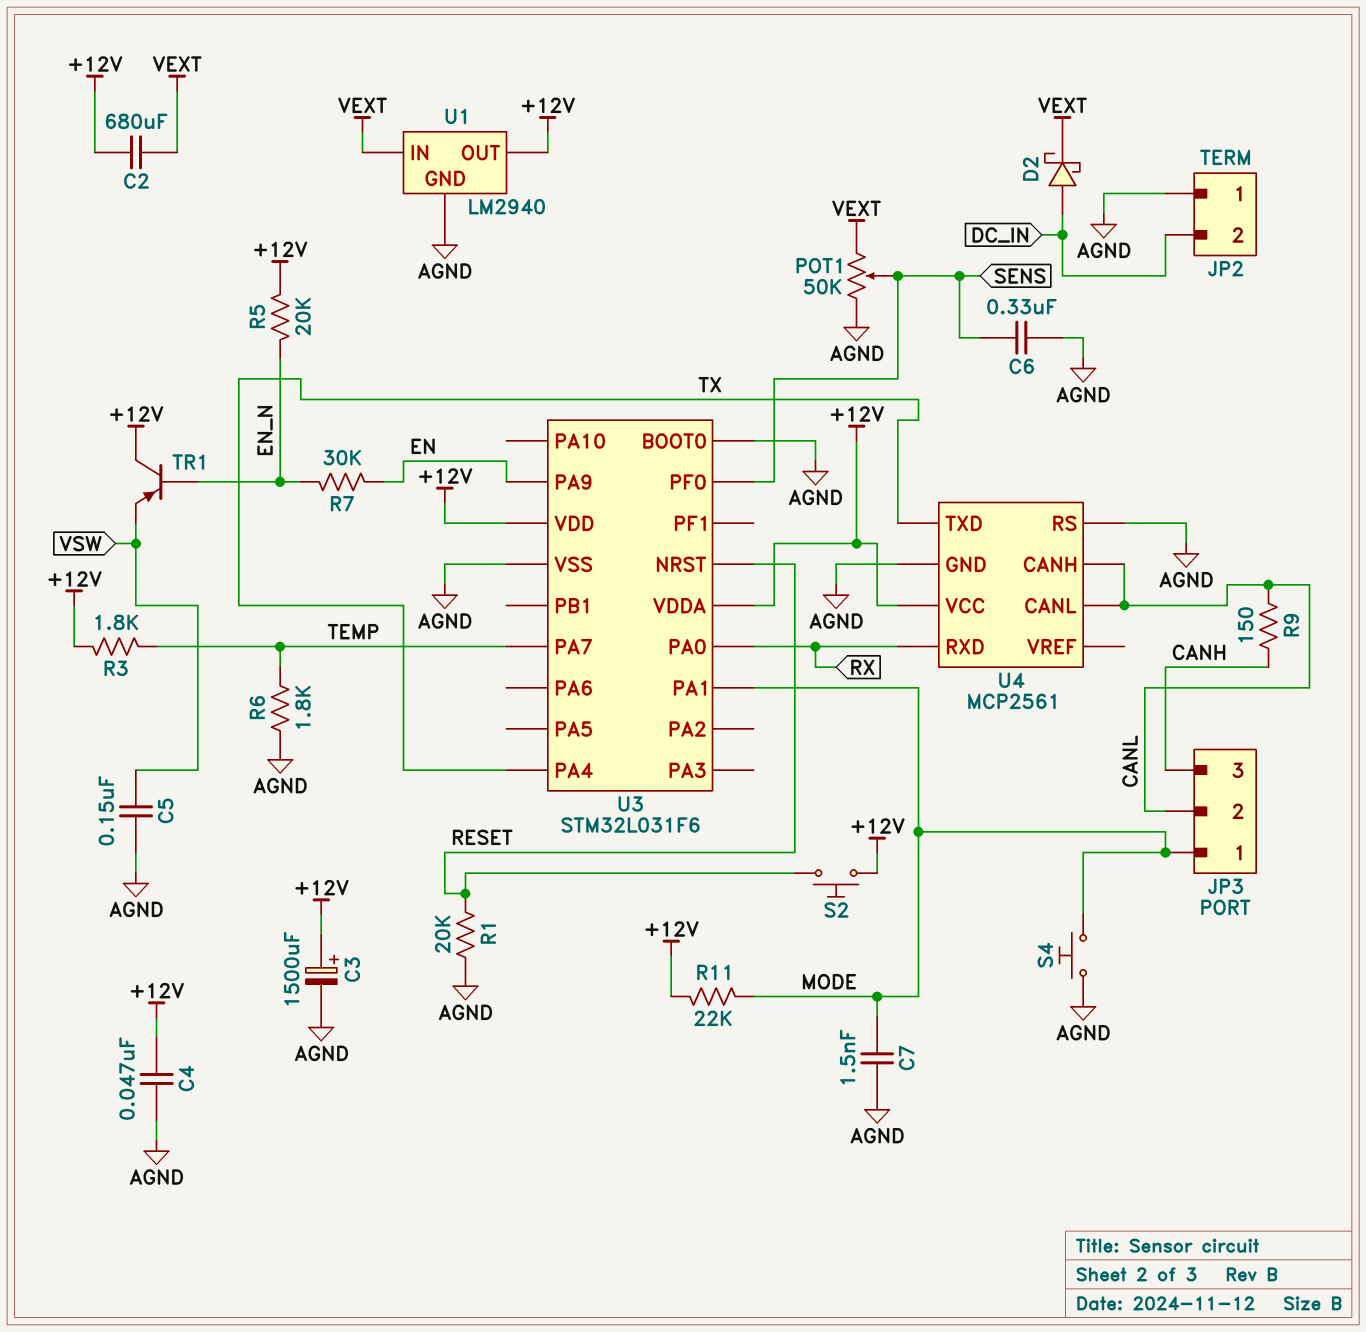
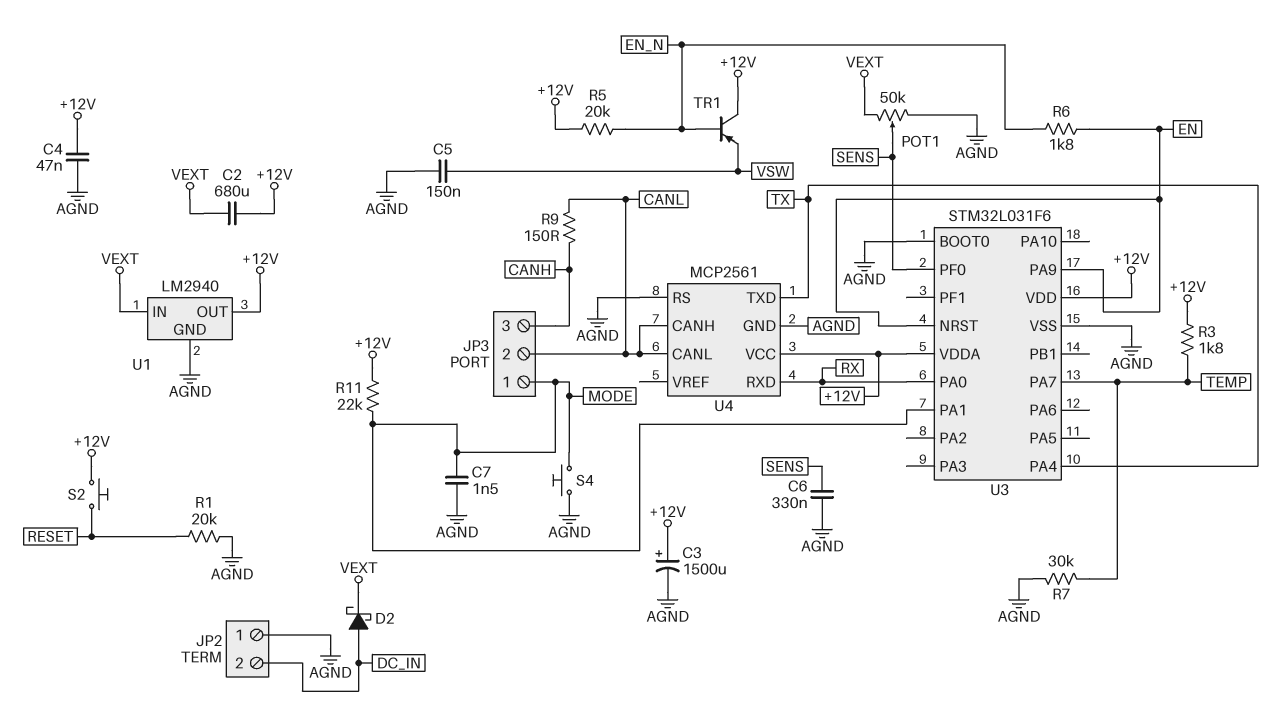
R6: 1.8k (AGND, TEMP) -> 1.8k (EN, EN_N)
R7: 30k (EN, EN_N) -> 30k (AGND, TEMP)
U3 pin NRST: RESET -> EN

